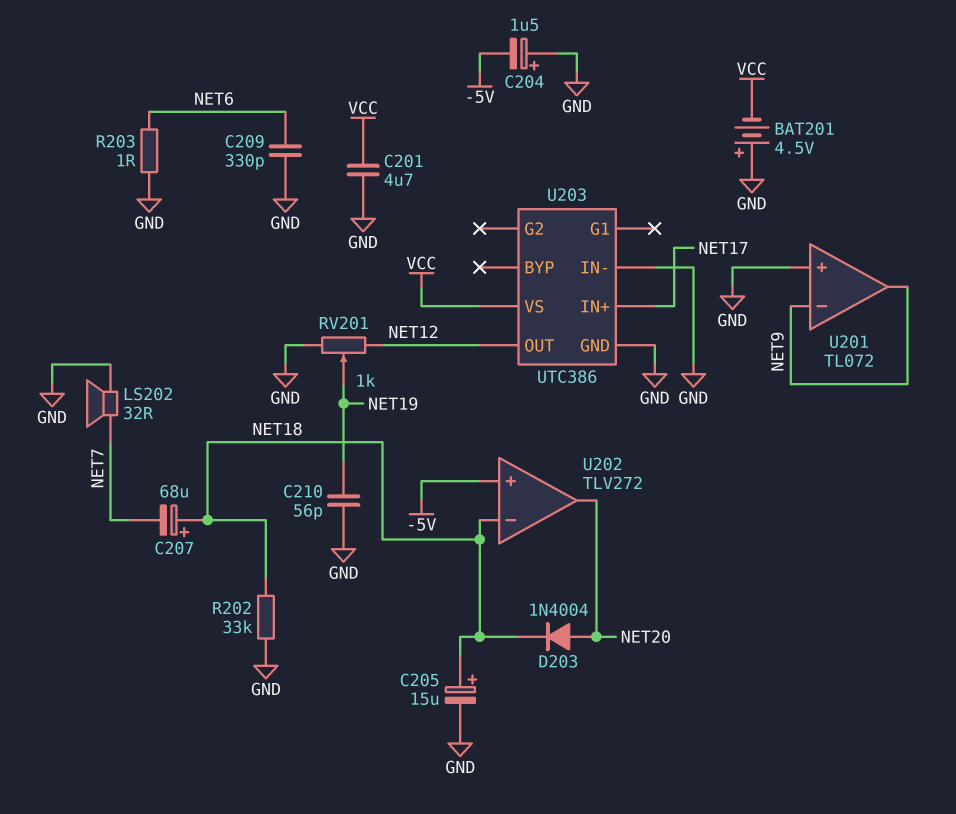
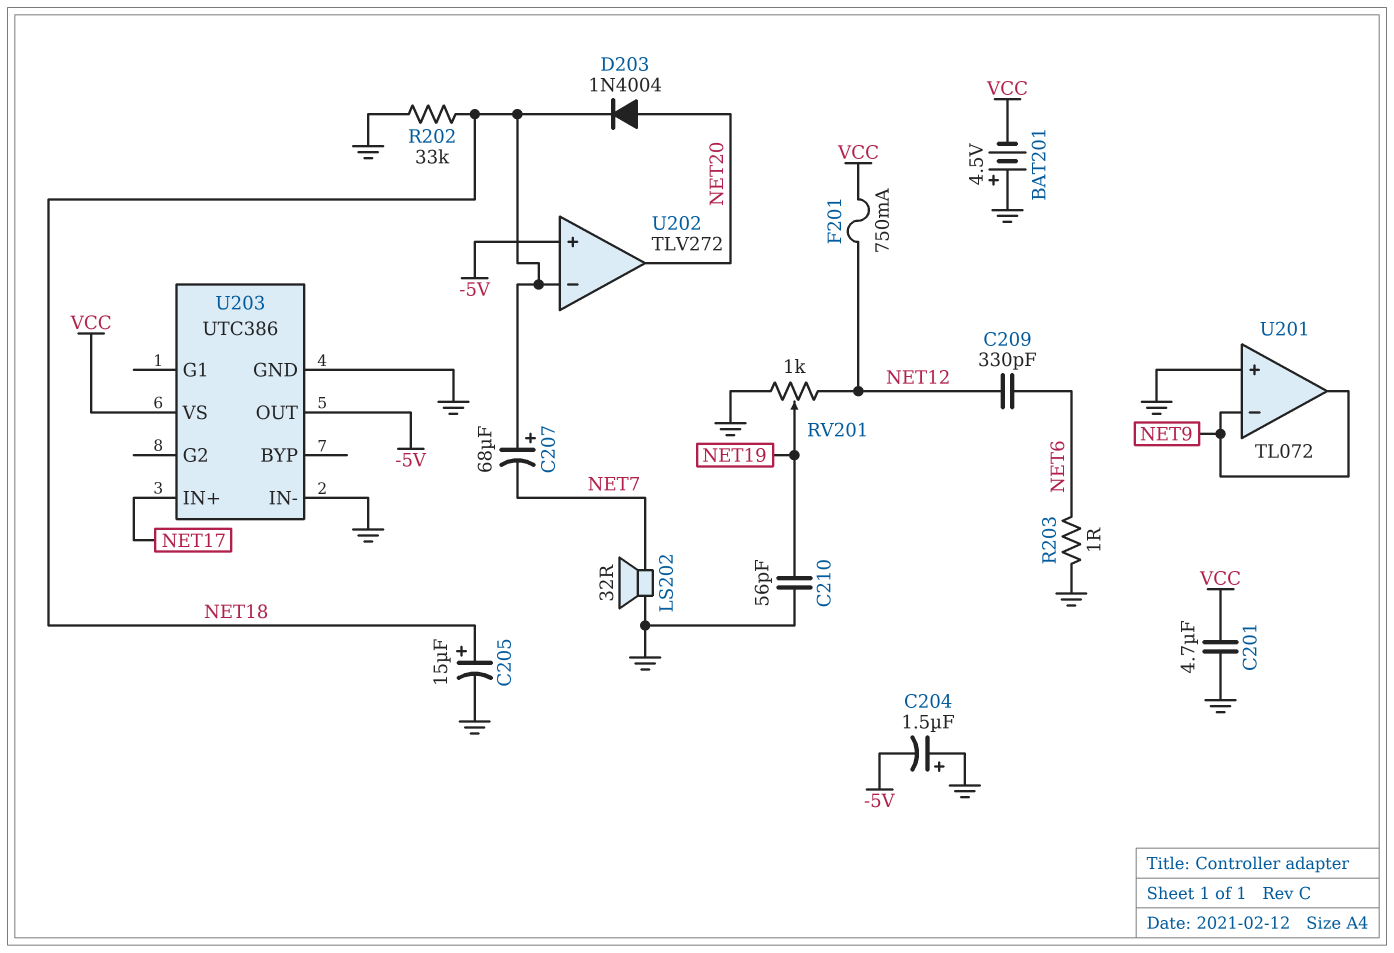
C209: 330pF (GND, NET6) -> 330pF (NET6, NET12)
F201: none -> 750mA (NET12, VCC)
U203 pin OUT: NET12 -> -5V

